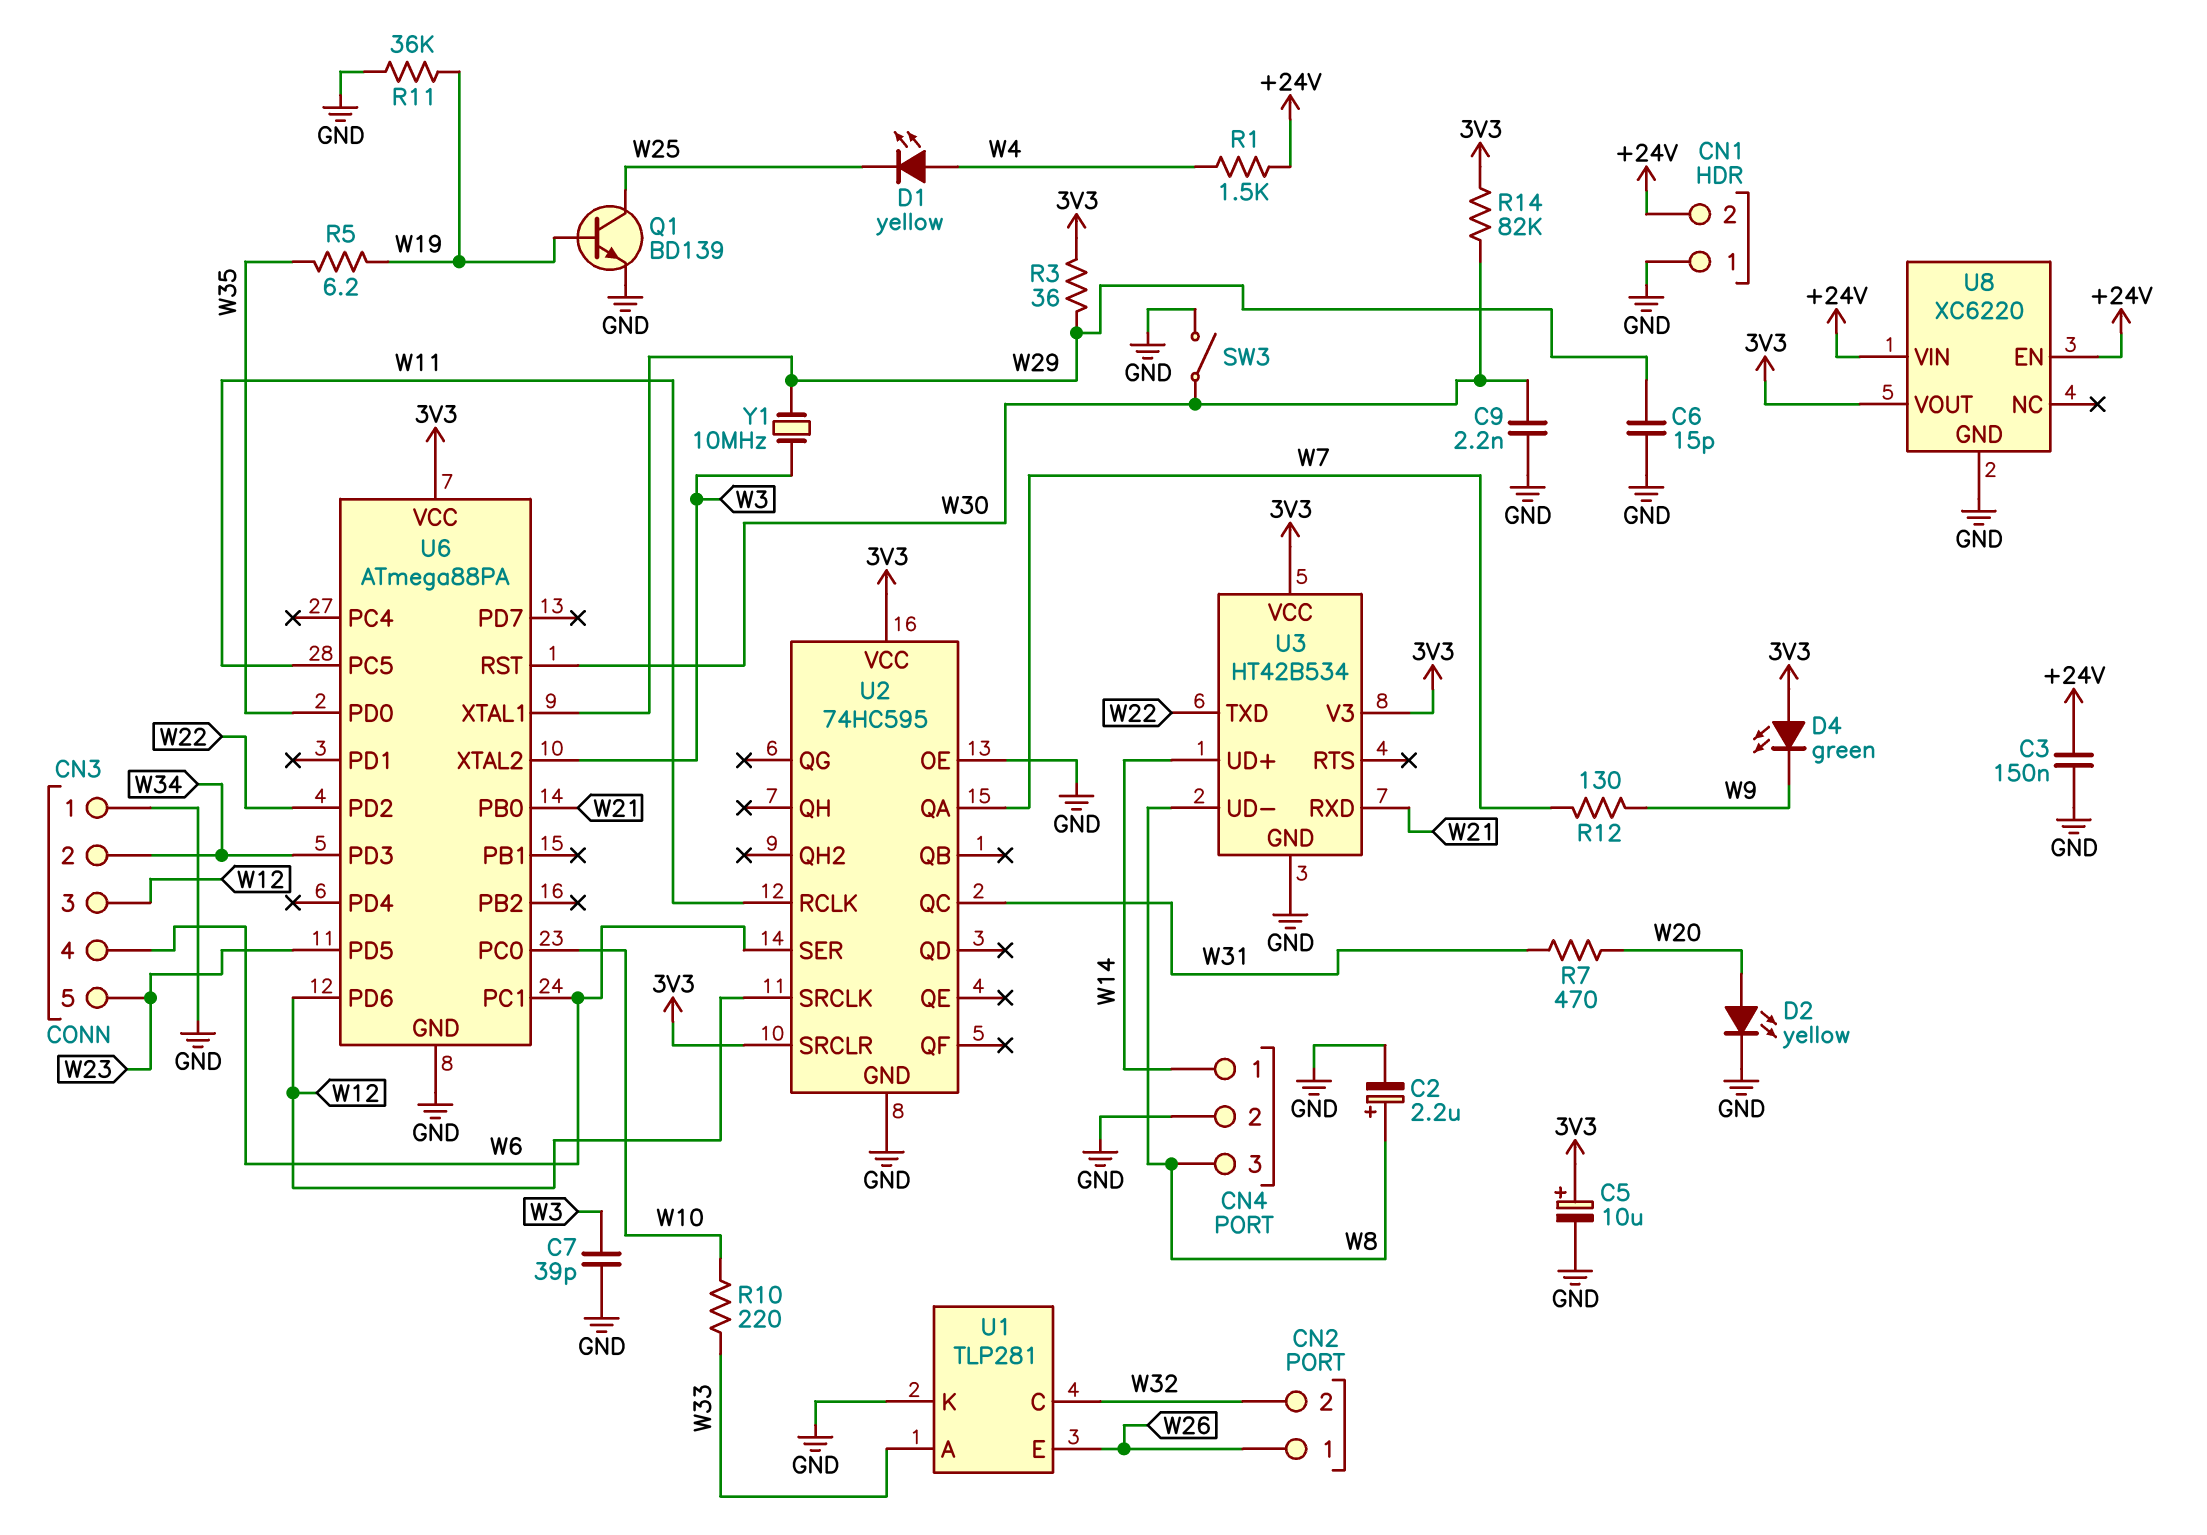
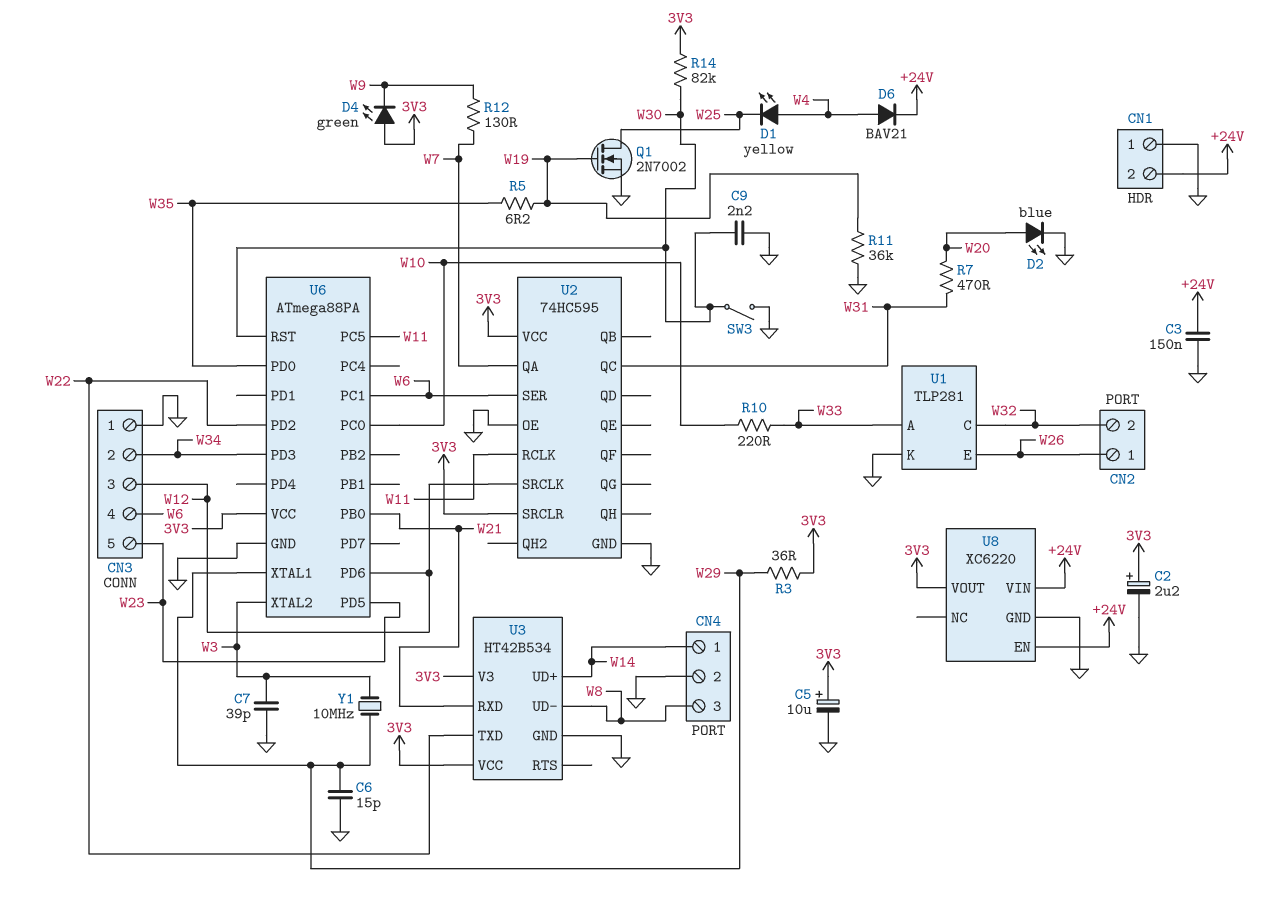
C2: 2.2uF (plus W8, minus GND) -> 2.2uF (plus 3V3, minus GND)
D2: LED yellow (A W20, K GND) -> LED blue (A W20, K GND)
D6: none -> diode BAV21 (A W4, K +24V)
Q1: NPN BD139 (B W19, C W25, E GND) -> NMOS 2N7002 (G W19, D W25, S GND)
R1: 1.5k (+24V, W4) -> none

